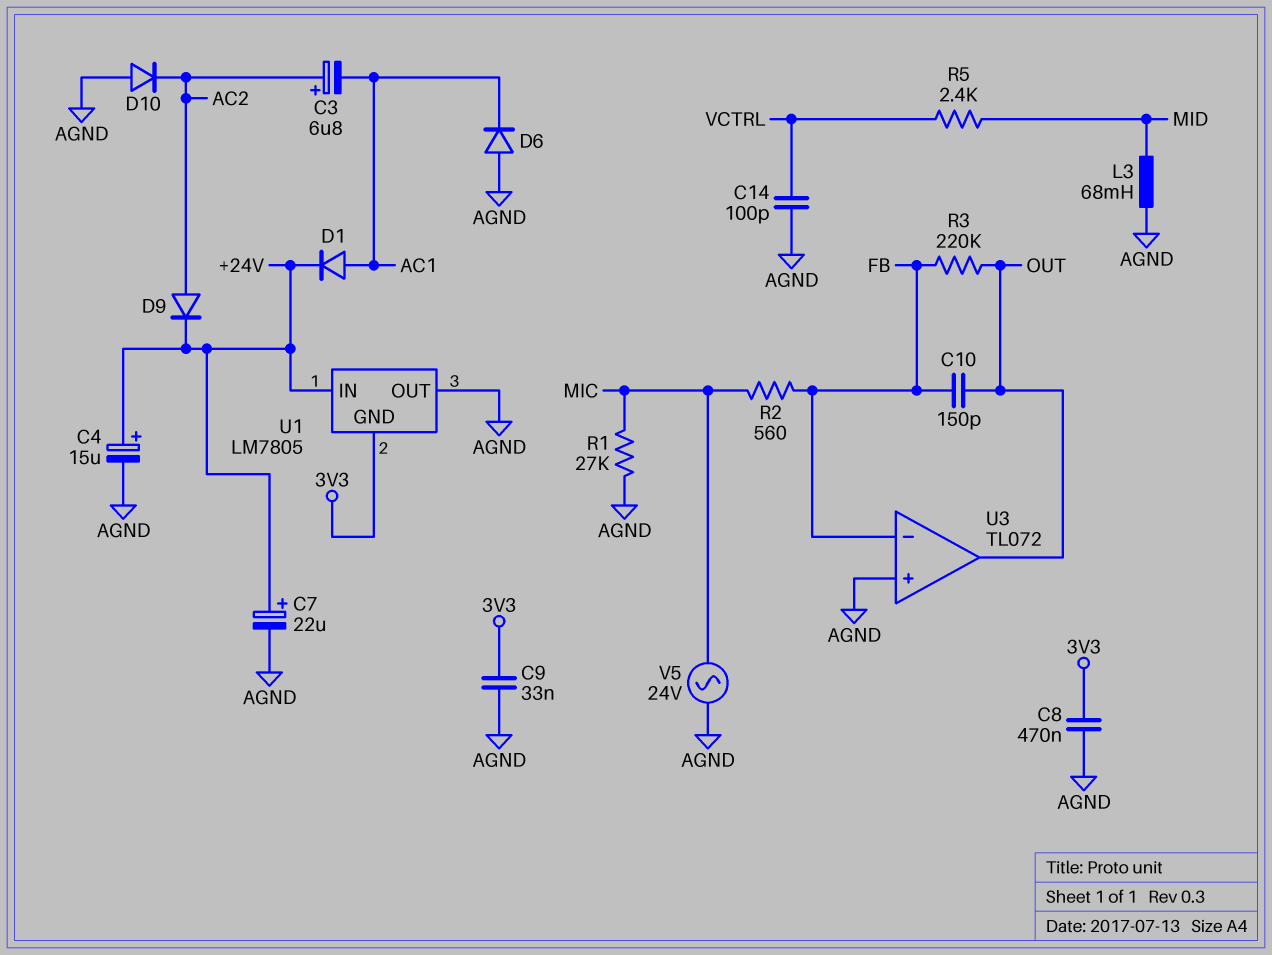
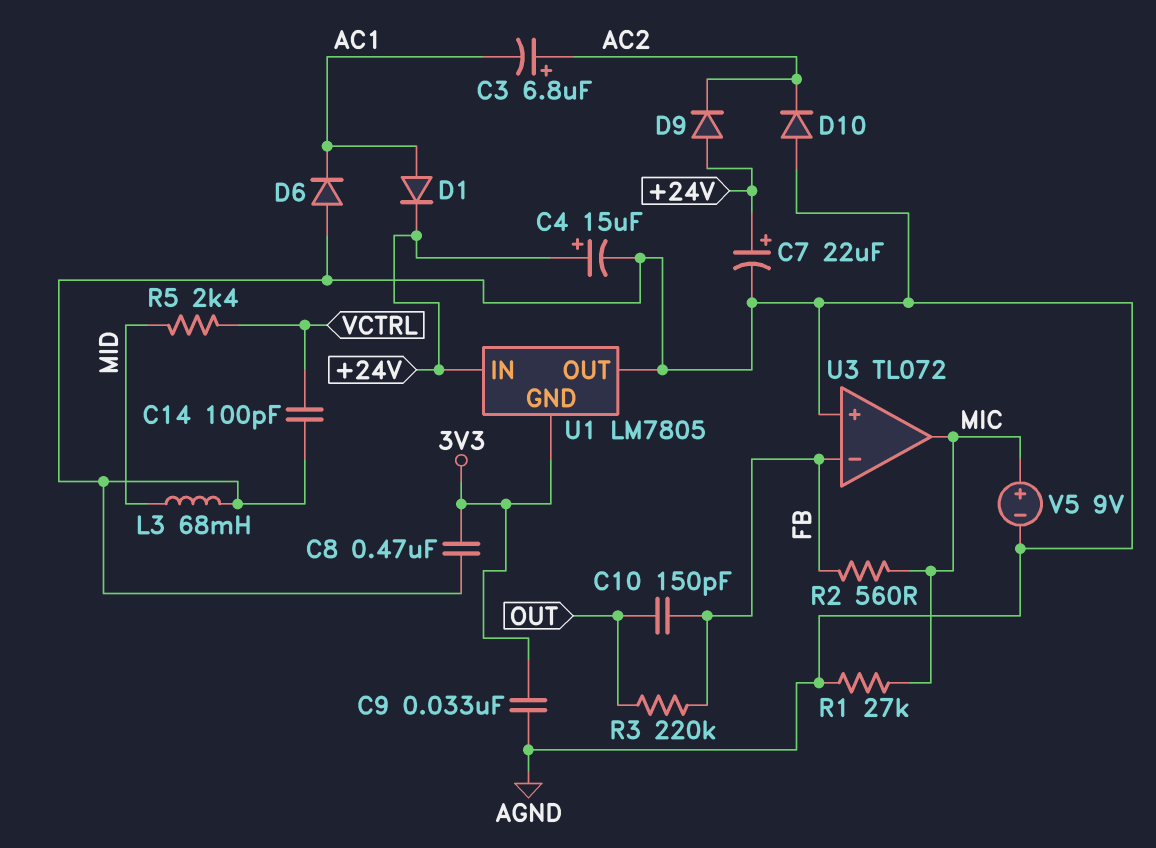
D9: diode (A AC2, K +24V) -> diode (A +24V, K AC2)
U3 pin out: OUT -> MIC
V5: AC 24V (AGND, MIC) -> 9V (plus MIC, minus AGND)

